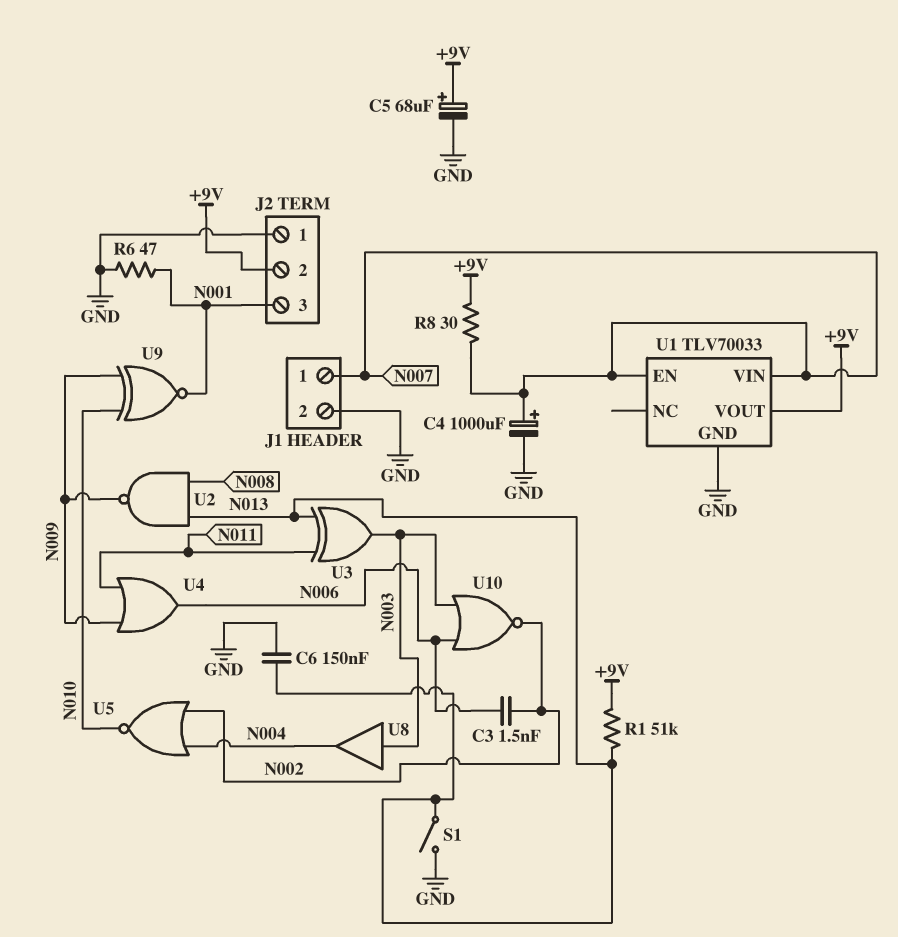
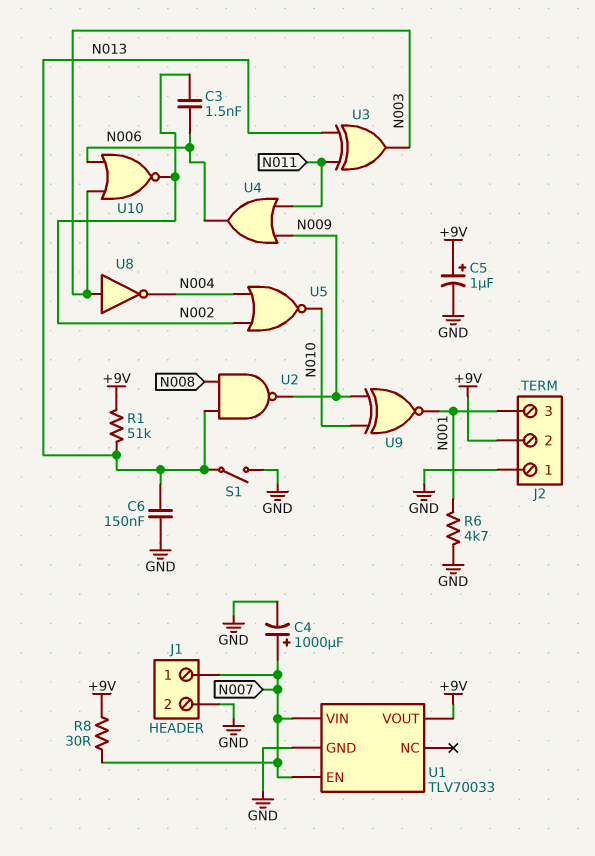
C5: 68uF (plus +9V, minus GND) -> 1uF (plus +9V, minus GND)
R6: 47 (GND, N001) -> 4.7k (GND, N001)
U8: buffer (in N003, out N004) -> NOT (in N003, out N004)

